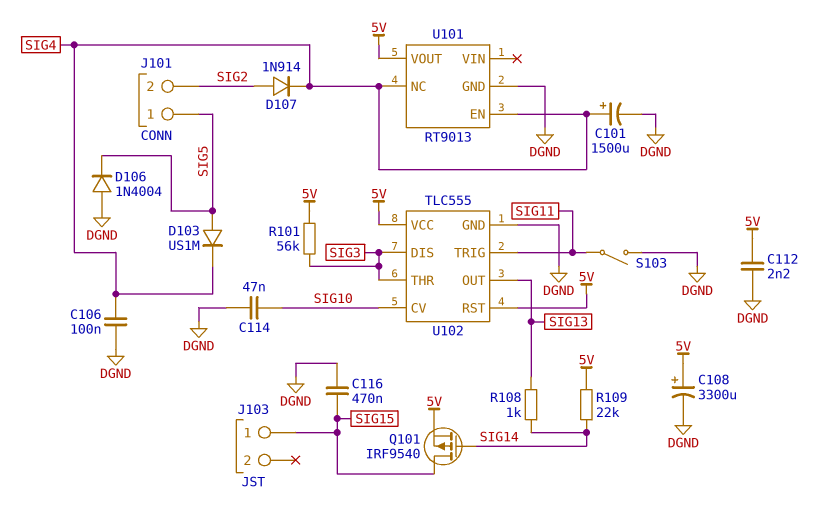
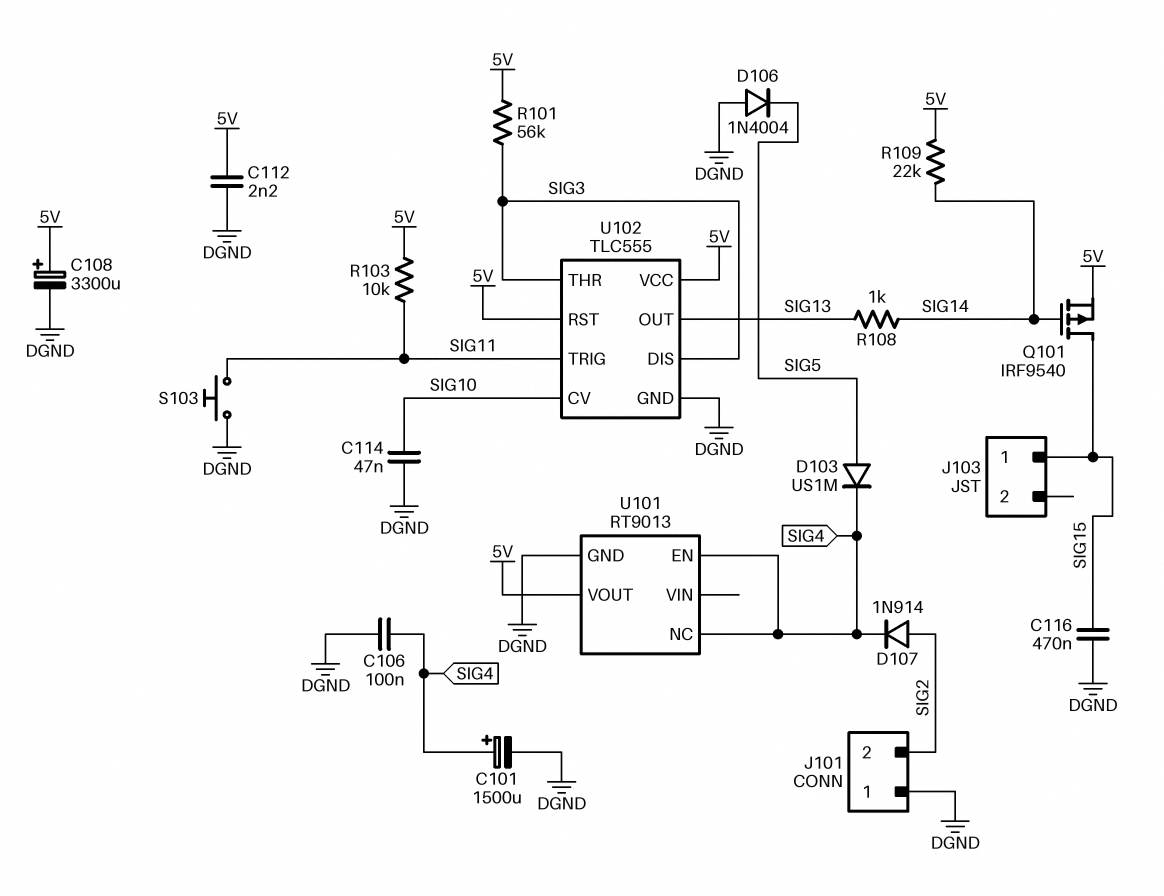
J101 pin 1: SIG5 -> DGND
R103: none -> 10k (5V, SIG11)
S103: switch (DGND, SIG11) -> button (DGND, SIG11)

